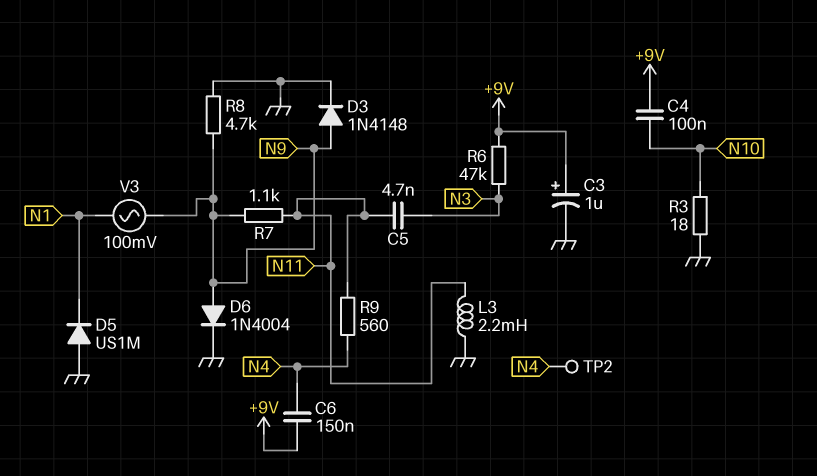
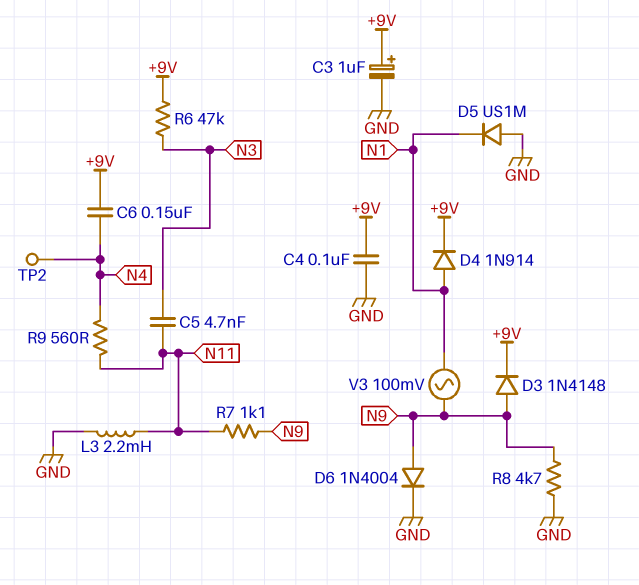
C4: 100nF (+9V, N10) -> 100nF (+9V, GND)
D3: diode 1N4148 (A N9, K GND) -> diode 1N4148 (A N9, K +9V)
D4: none -> diode 1N914 (A N1, K +9V)
R3: 18 (GND, N10) -> none

